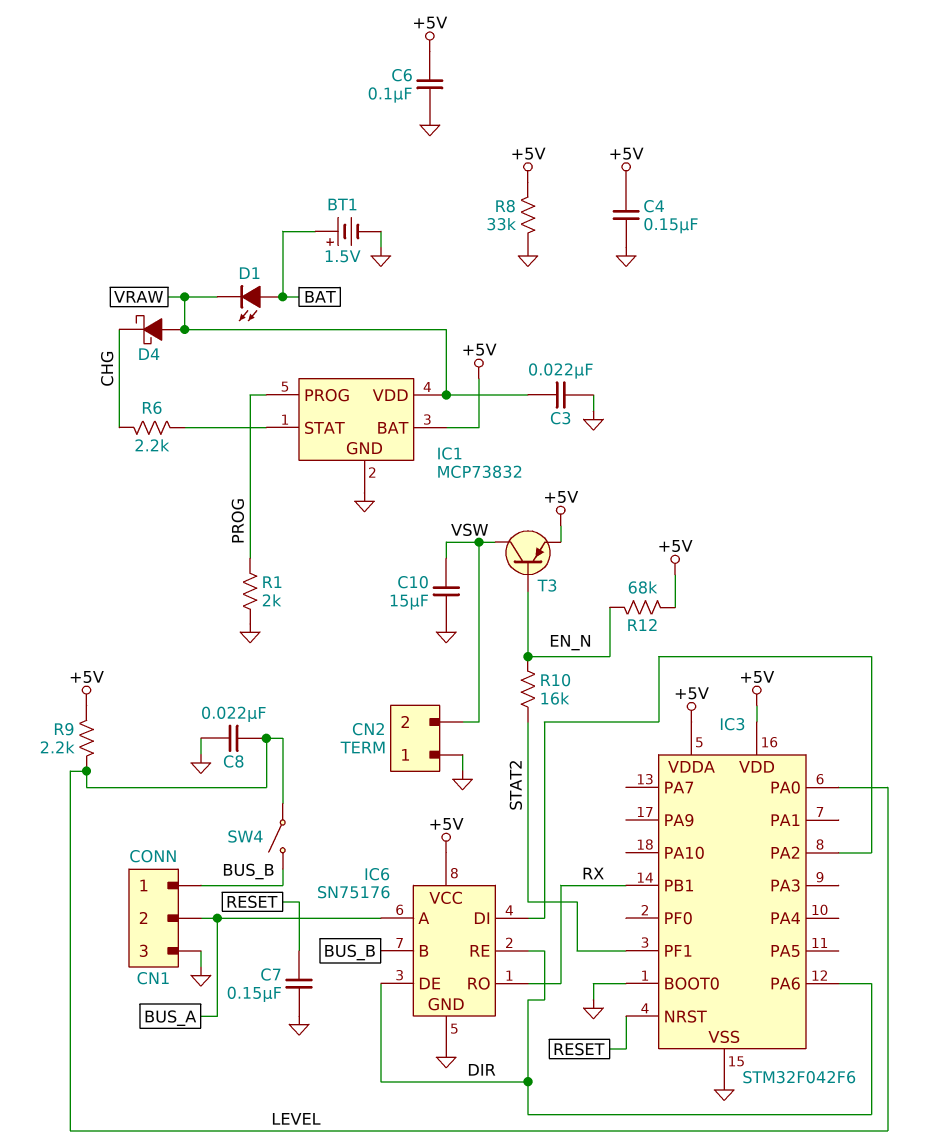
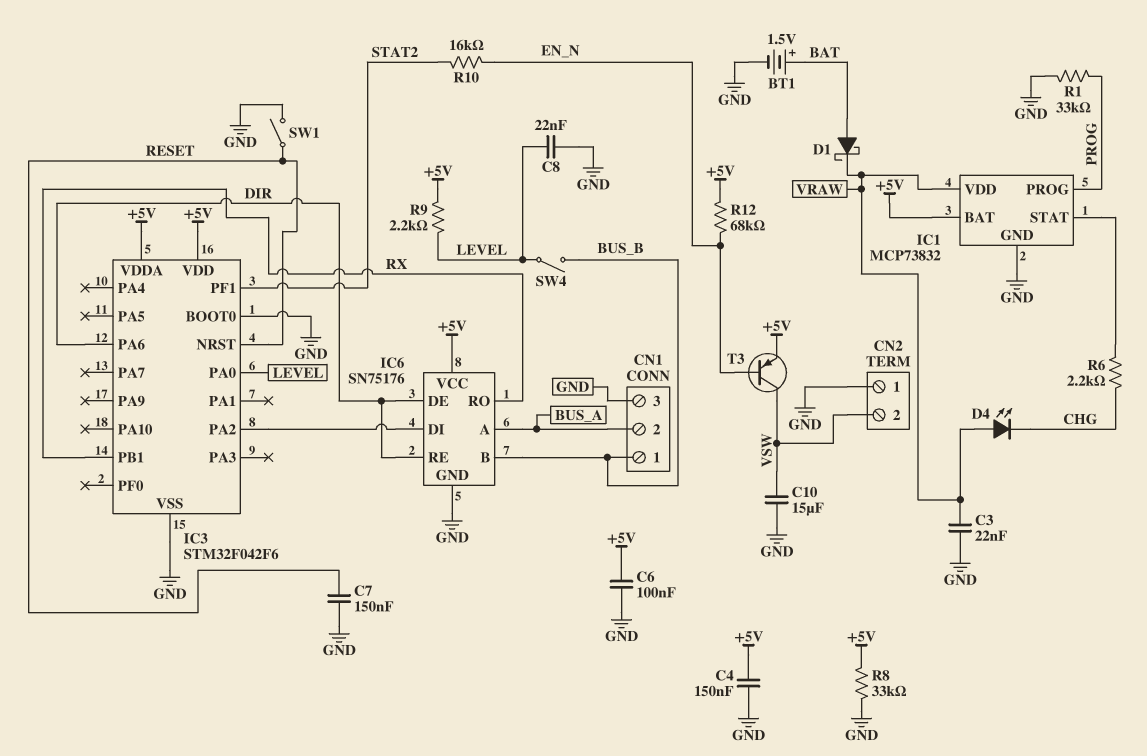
D1: LED (A BAT, K VRAW) -> schottky (A BAT, K VRAW)
D4: schottky (A VRAW, K CHG) -> LED (A VRAW, K CHG)
R1: 2k (GND, PROG) -> 33k (GND, PROG)
SW1: none -> switch (GND, RESET)

